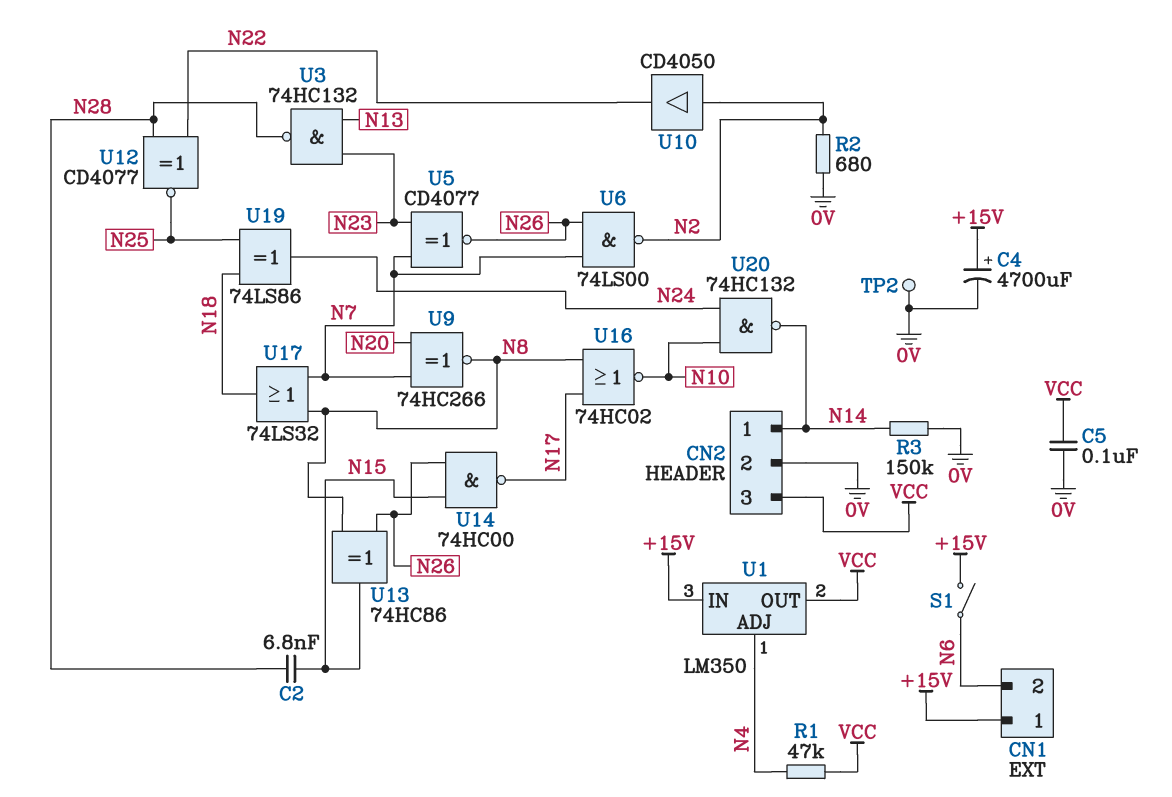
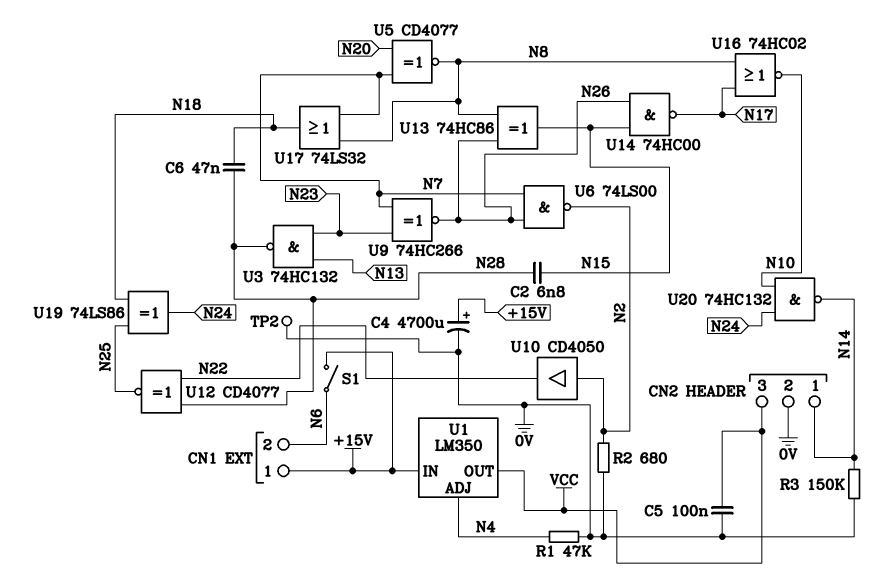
C6: none -> 47nF (N18, N28)
R1: 47k (N4, VCC) -> 47k (0V, N4)
U5: XNOR CD4077 (in N7, in N23, out N26) -> XNOR CD4077 (in N7, in N20, out N8)
U9: XNOR 74HC266 (in N7, in N20, out N8) -> XNOR 74HC266 (in N7, in N23, out N26)

